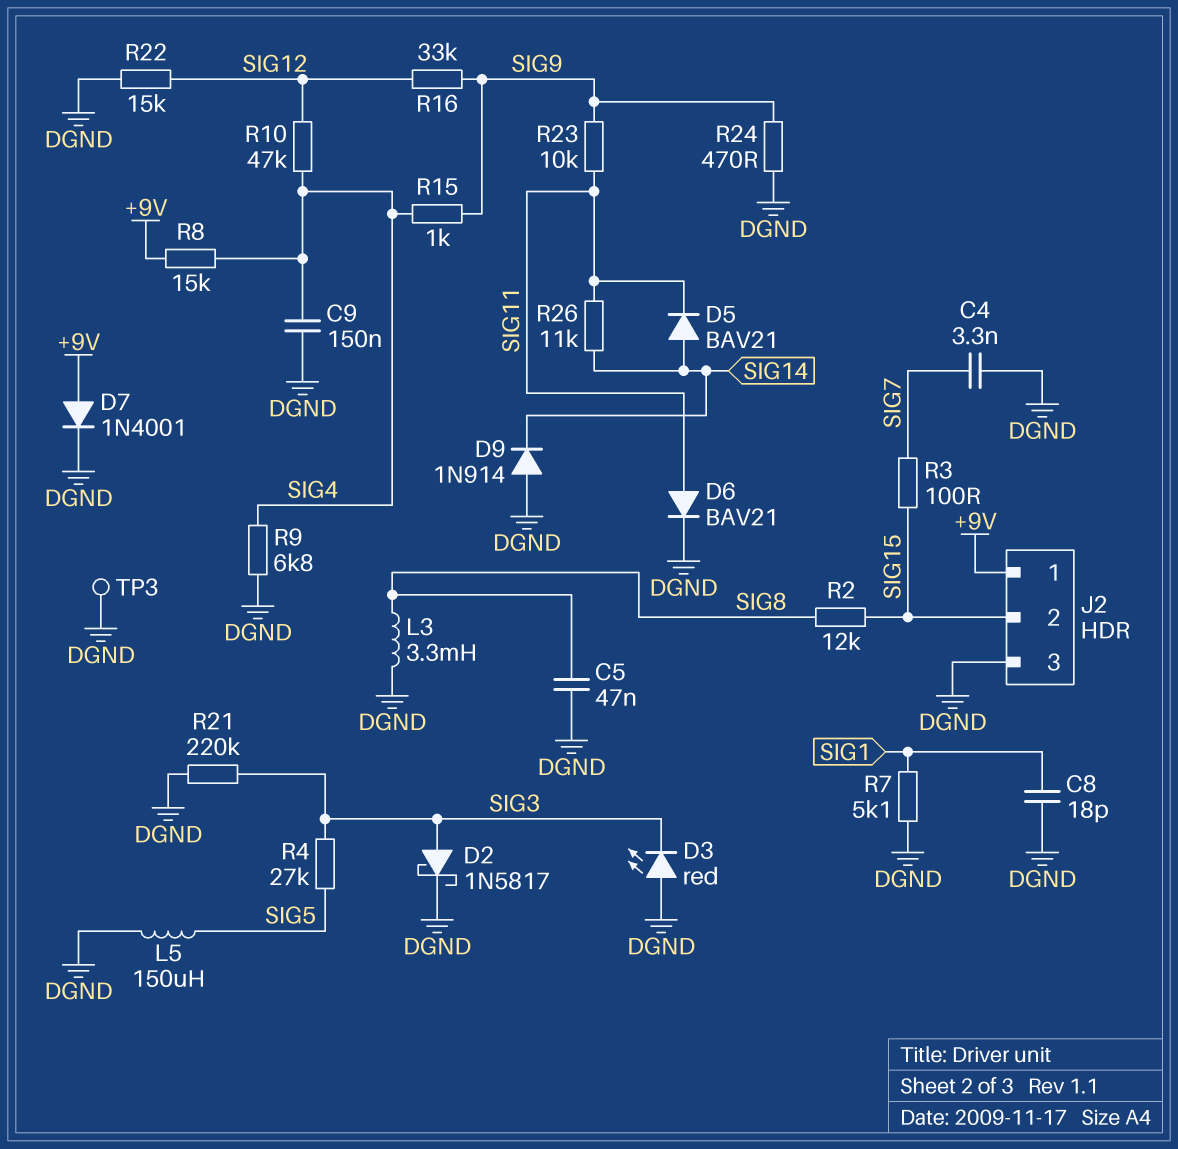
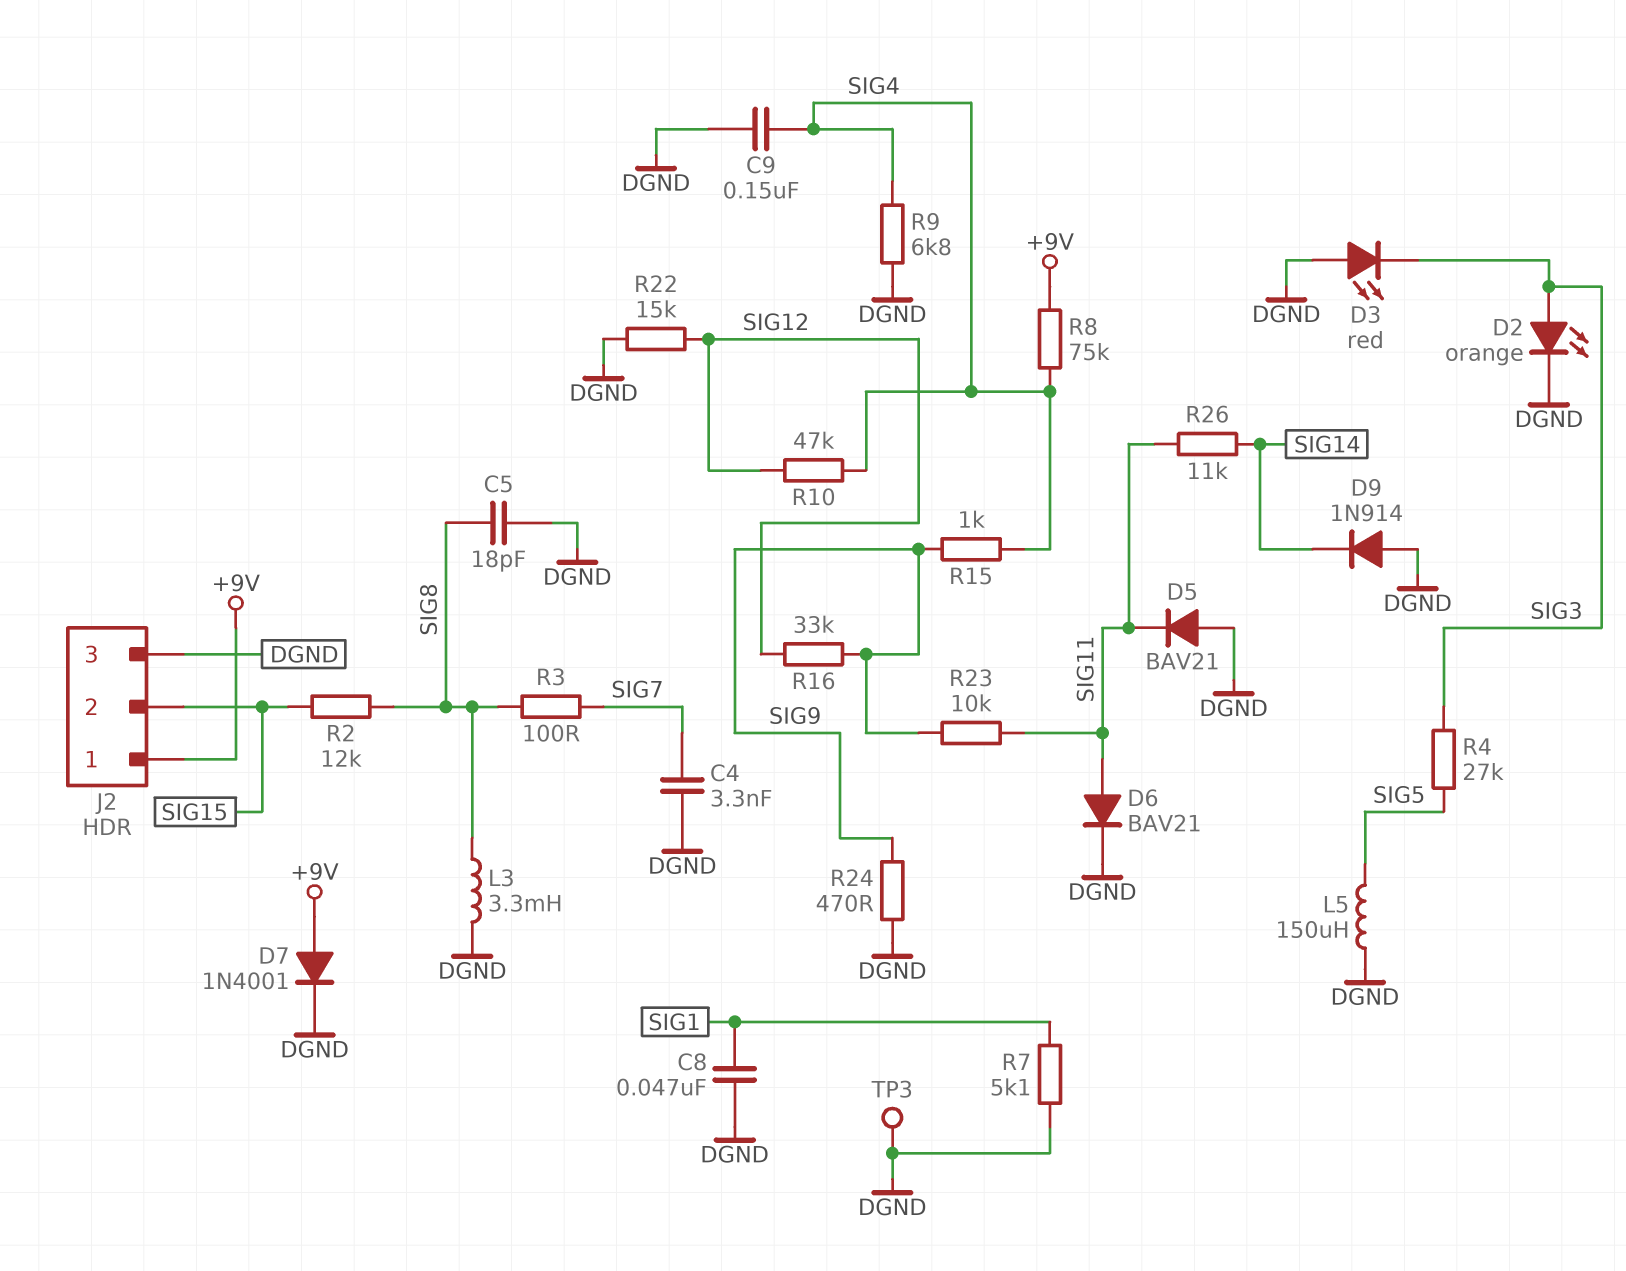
C5: 47nF (DGND, SIG8) -> 18pF (DGND, SIG8)
C8: 18pF (DGND, SIG1) -> 47nF (DGND, SIG1)
D2: schottky 1N5817 (A SIG3, K DGND) -> LED orange (A SIG3, K DGND)
D5: diode BAV21 (A SIG14, K SIG11) -> diode BAV21 (A DGND, K SIG11)
R3: 100 (SIG7, SIG15) -> 100 (SIG7, SIG8)
R8: 15k (+9V, SIG4) -> 75k (+9V, SIG4)
R21: 220k (DGND, SIG3) -> none

